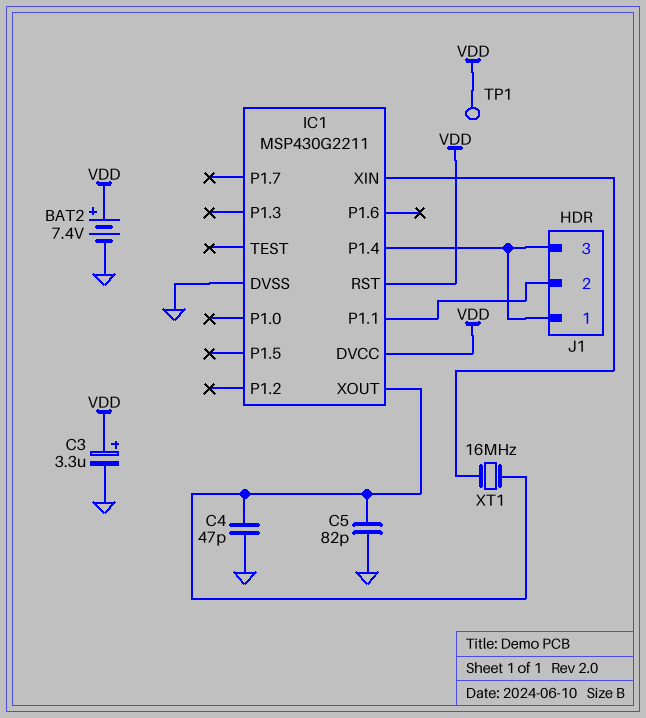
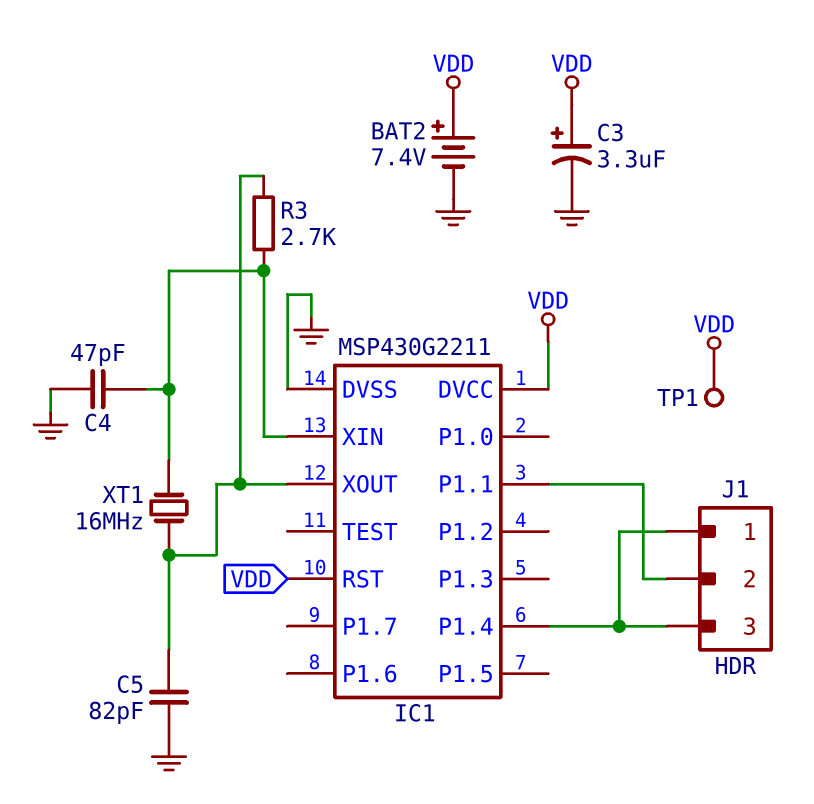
C4: 47pF (GND, IC1/XOUT) -> 47pF (GND, IC1/XIN)
R3: none -> 2.7k (IC1/XIN, IC1/XOUT)

